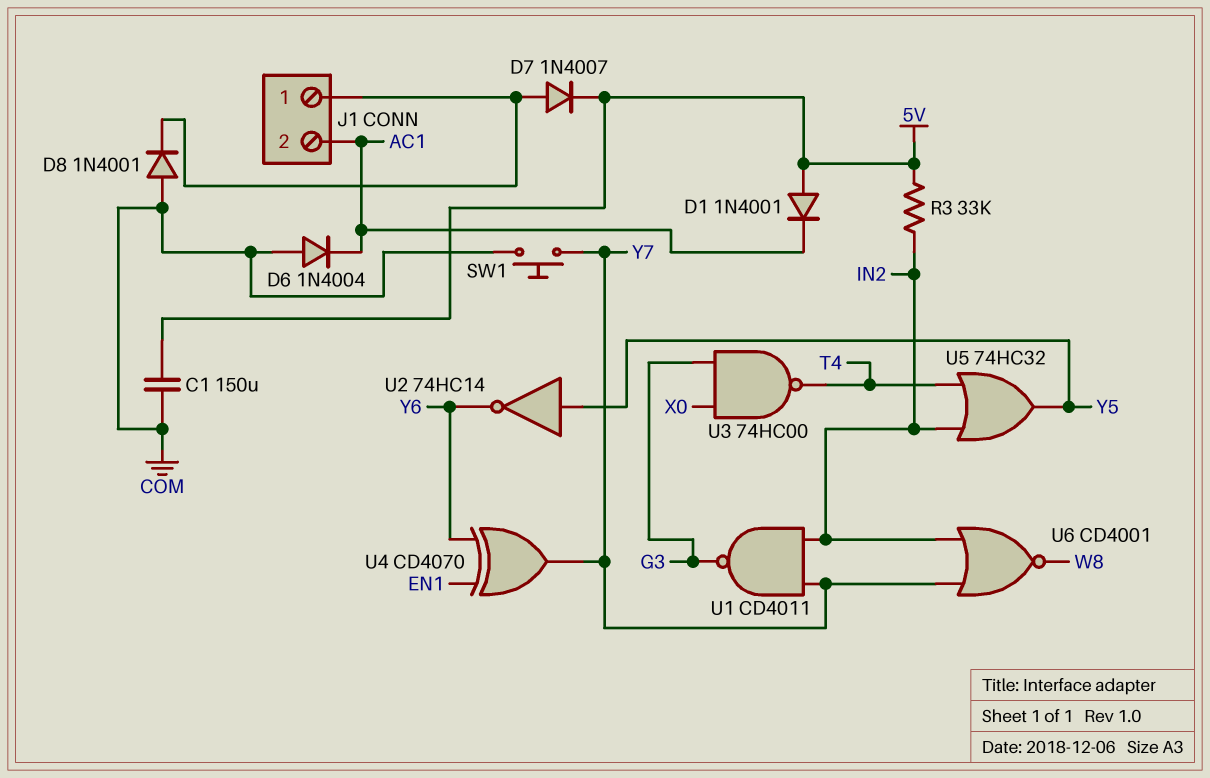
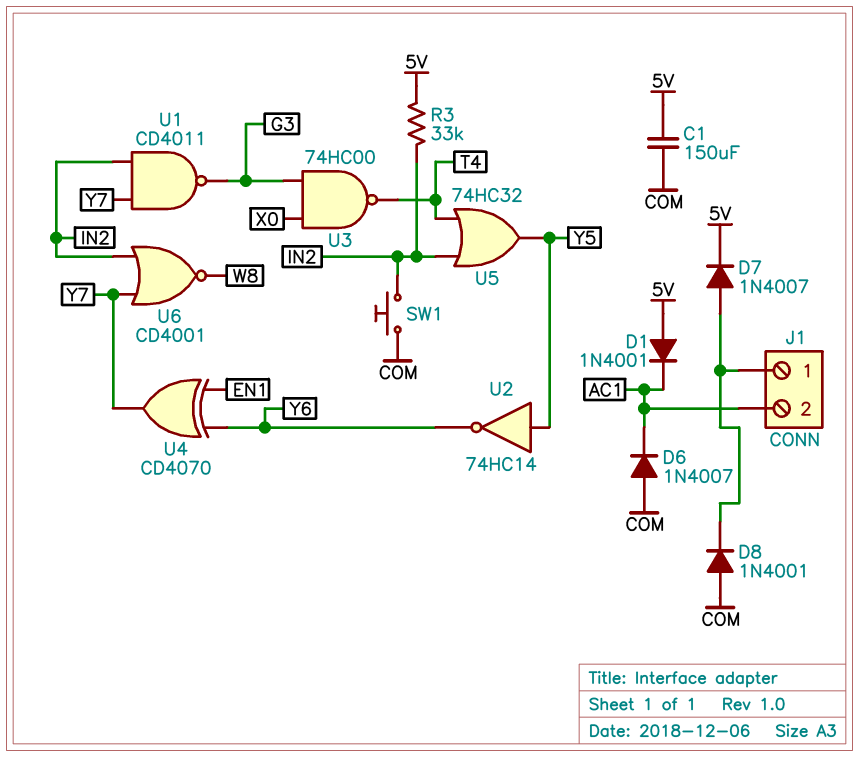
D6: diode 1N4004 (A COM, K AC1) -> diode 1N4007 (A COM, K AC1)
SW1: button (COM, Y7) -> button (COM, IN2)

